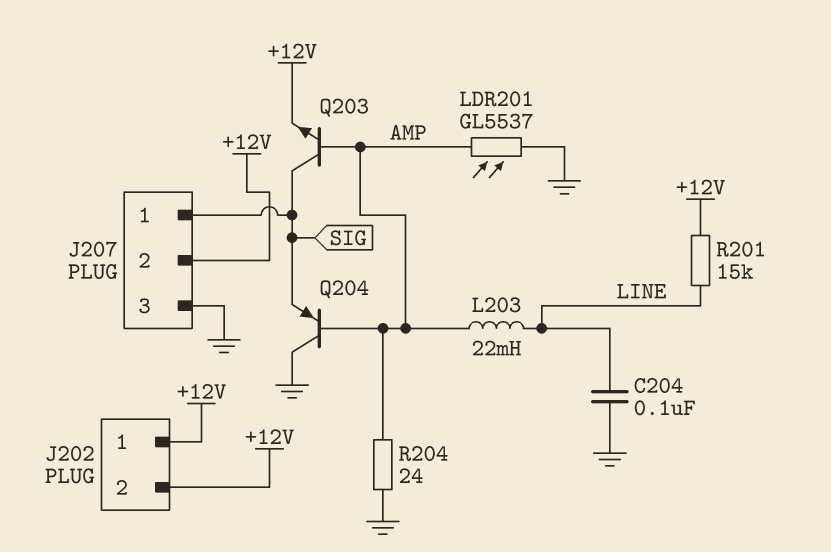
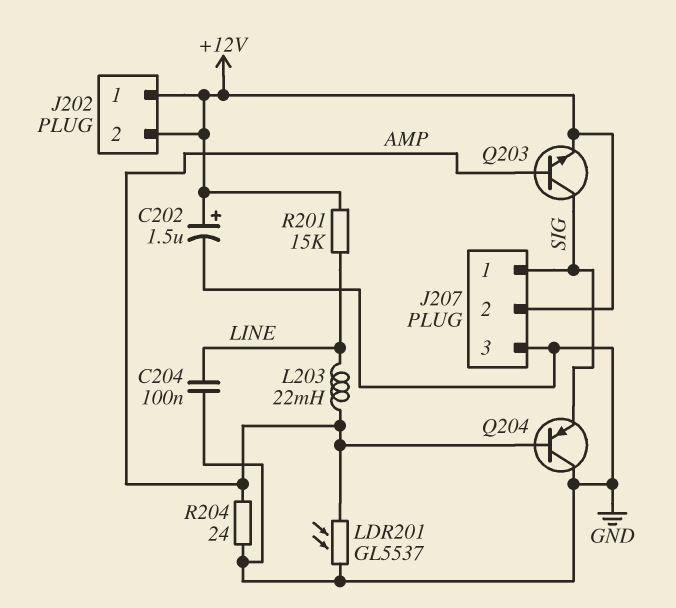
C202: none -> 1.5uF (plus +12V, minus GND)

